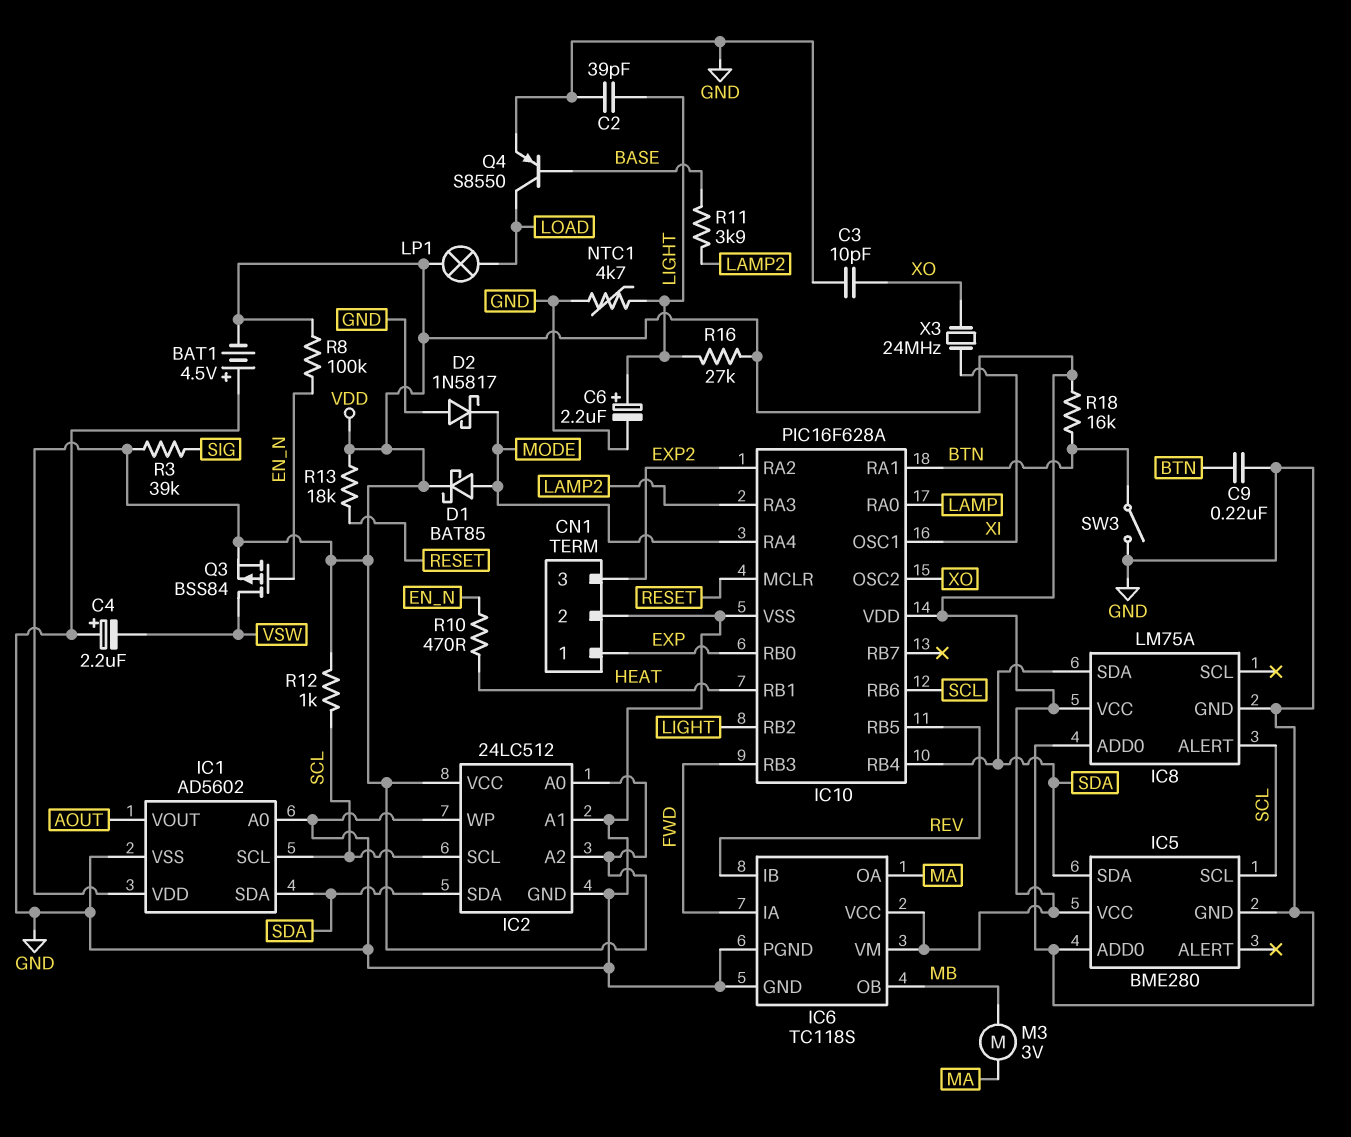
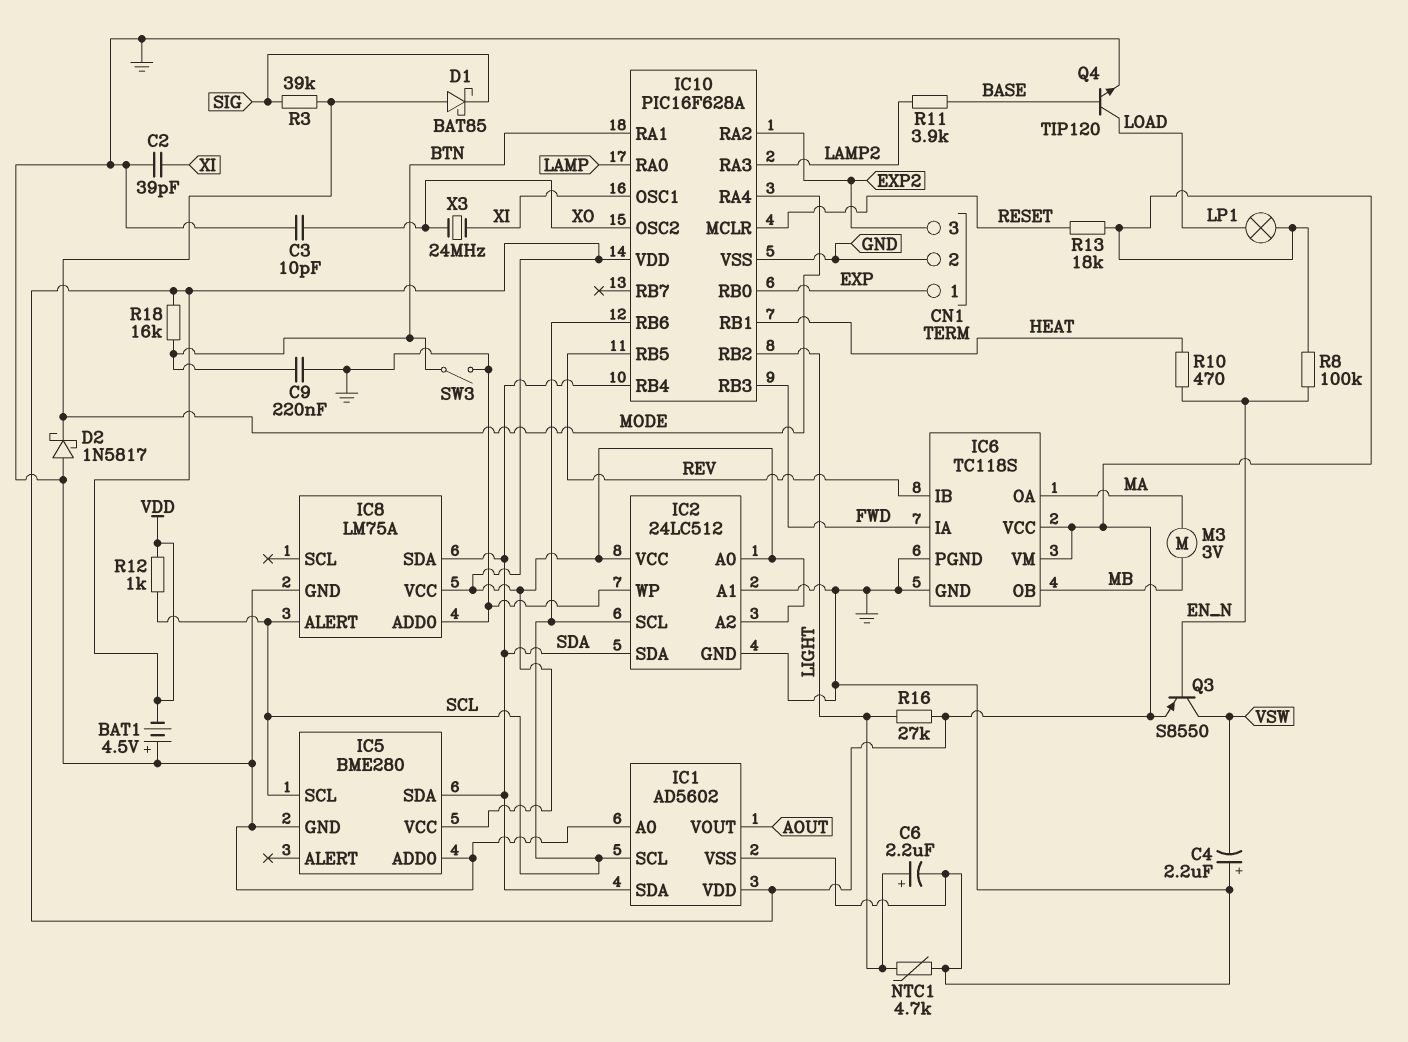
C2: 39pF (GND, LIGHT) -> 39pF (GND, XI)
D1: schottky BAT85 (A MODE, K VDD) -> schottky BAT85 (A MODE, K SIG)
Q3: PMOS BSS84 (G EN_N, D VSW, S VDD) -> PNP S8550 (B EN_N, C VSW, E VDD)
Q4: PNP S8550 (B BASE, C LOAD, E GND) -> NPN TIP120 (B BASE, C LOAD, E GND)
R3: 39k (SIG, VDD) -> 39k (MODE, SIG)

